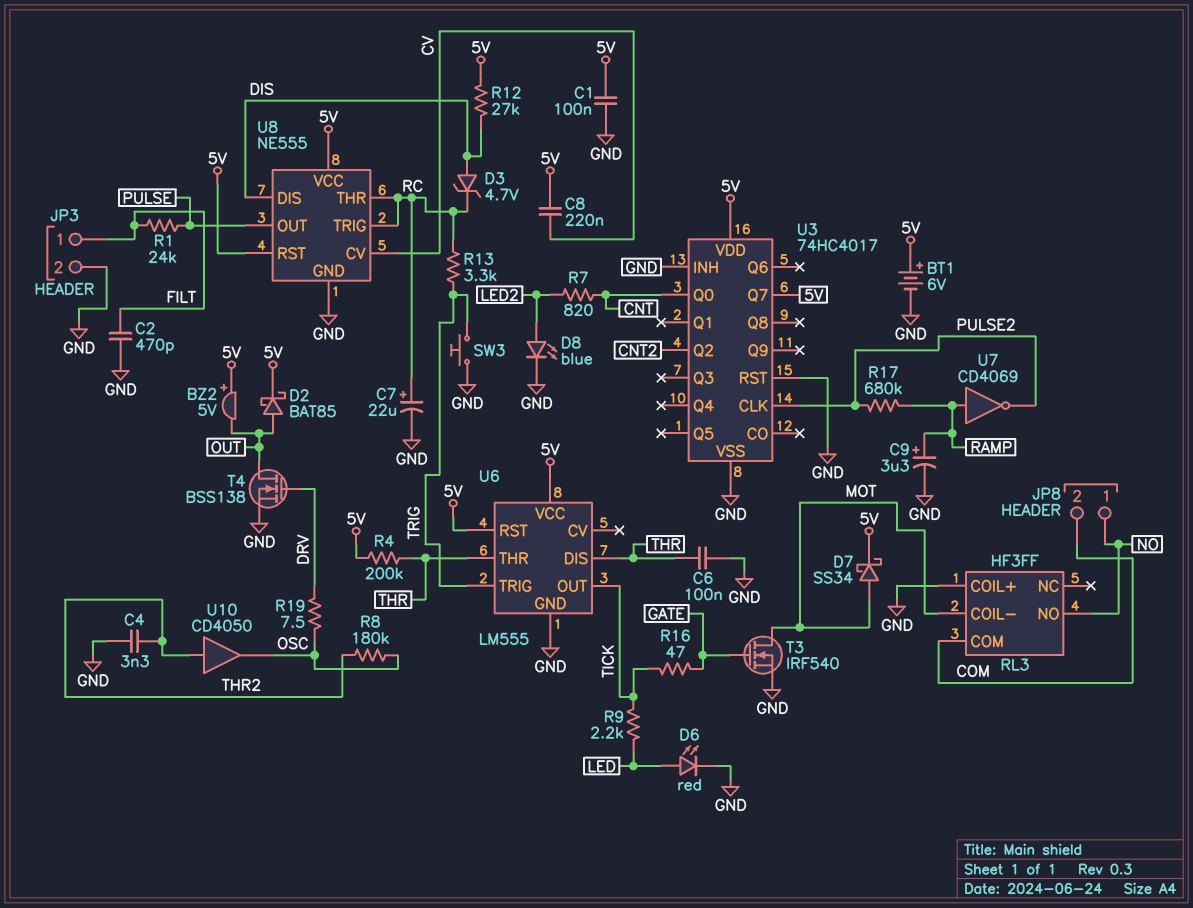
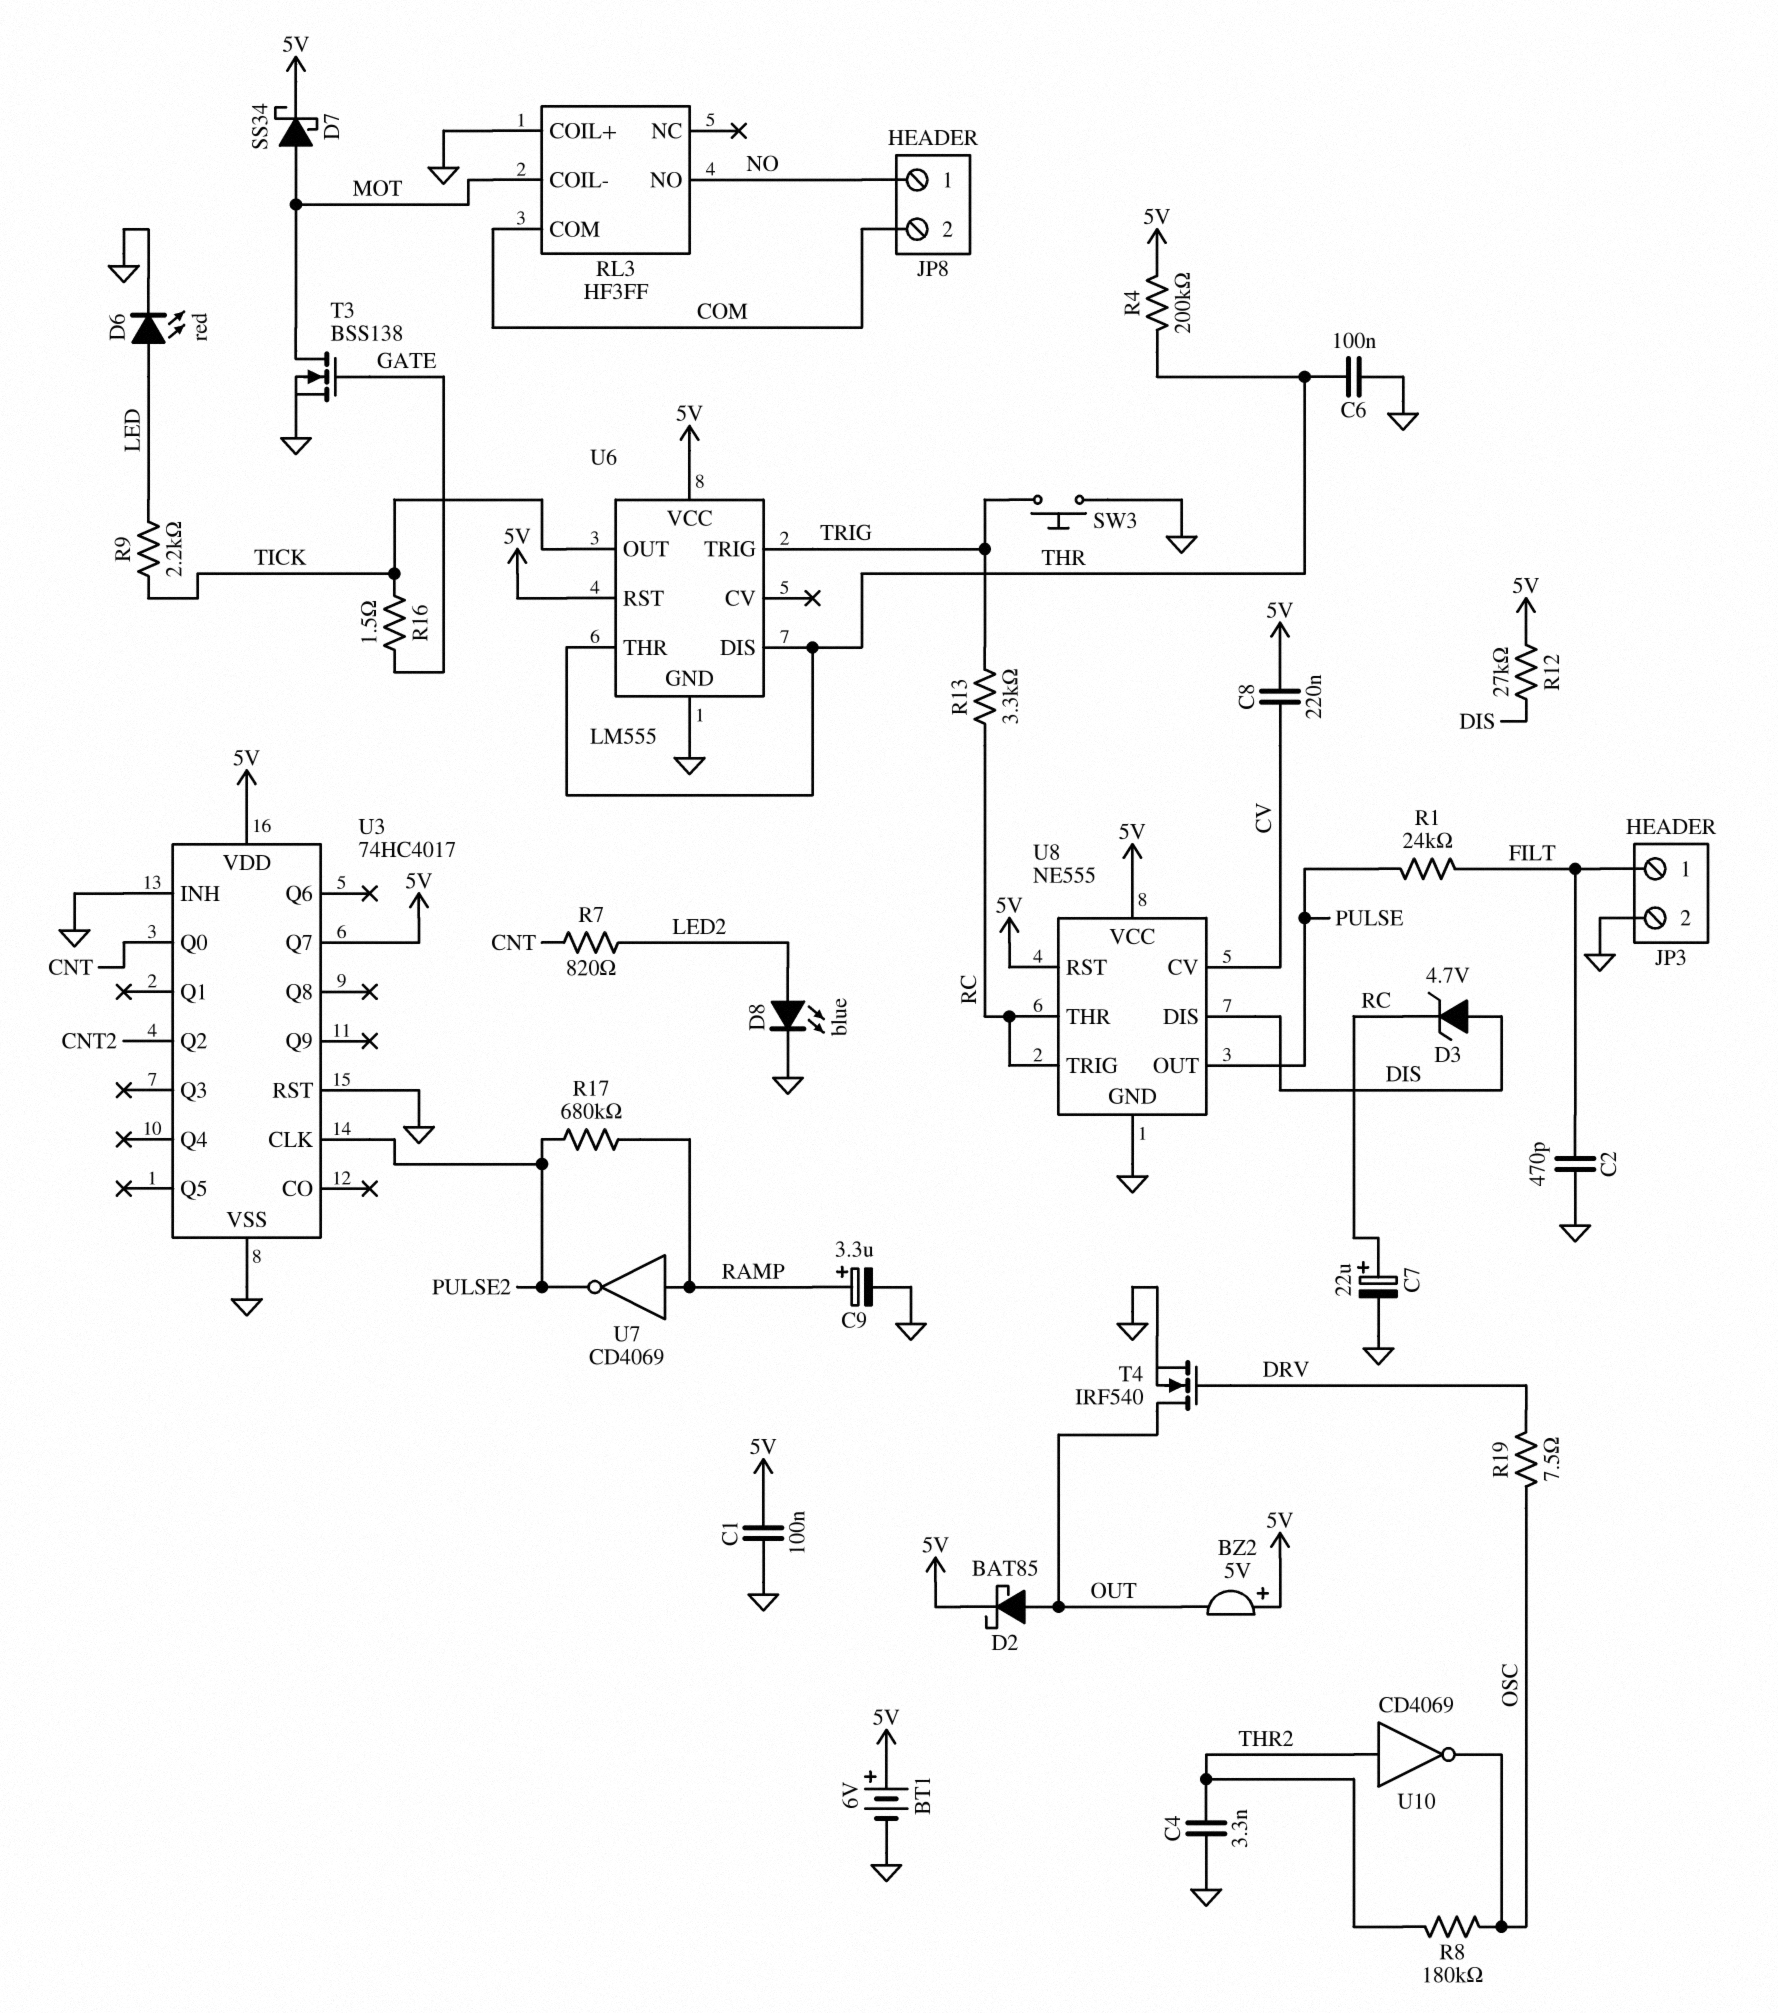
R16: 47 (GATE, TICK) -> 1.5 (GATE, TICK)
T3: NMOS IRF540 (G GATE, D MOT, S GND) -> NMOS BSS138 (G GATE, D MOT, S GND)
T4: NMOS BSS138 (G DRV, D OUT, S GND) -> NMOS IRF540 (G DRV, D OUT, S GND)
U10: buffer CD4050 (in THR2, out OSC) -> NOT CD4069 (in THR2, out OSC)

